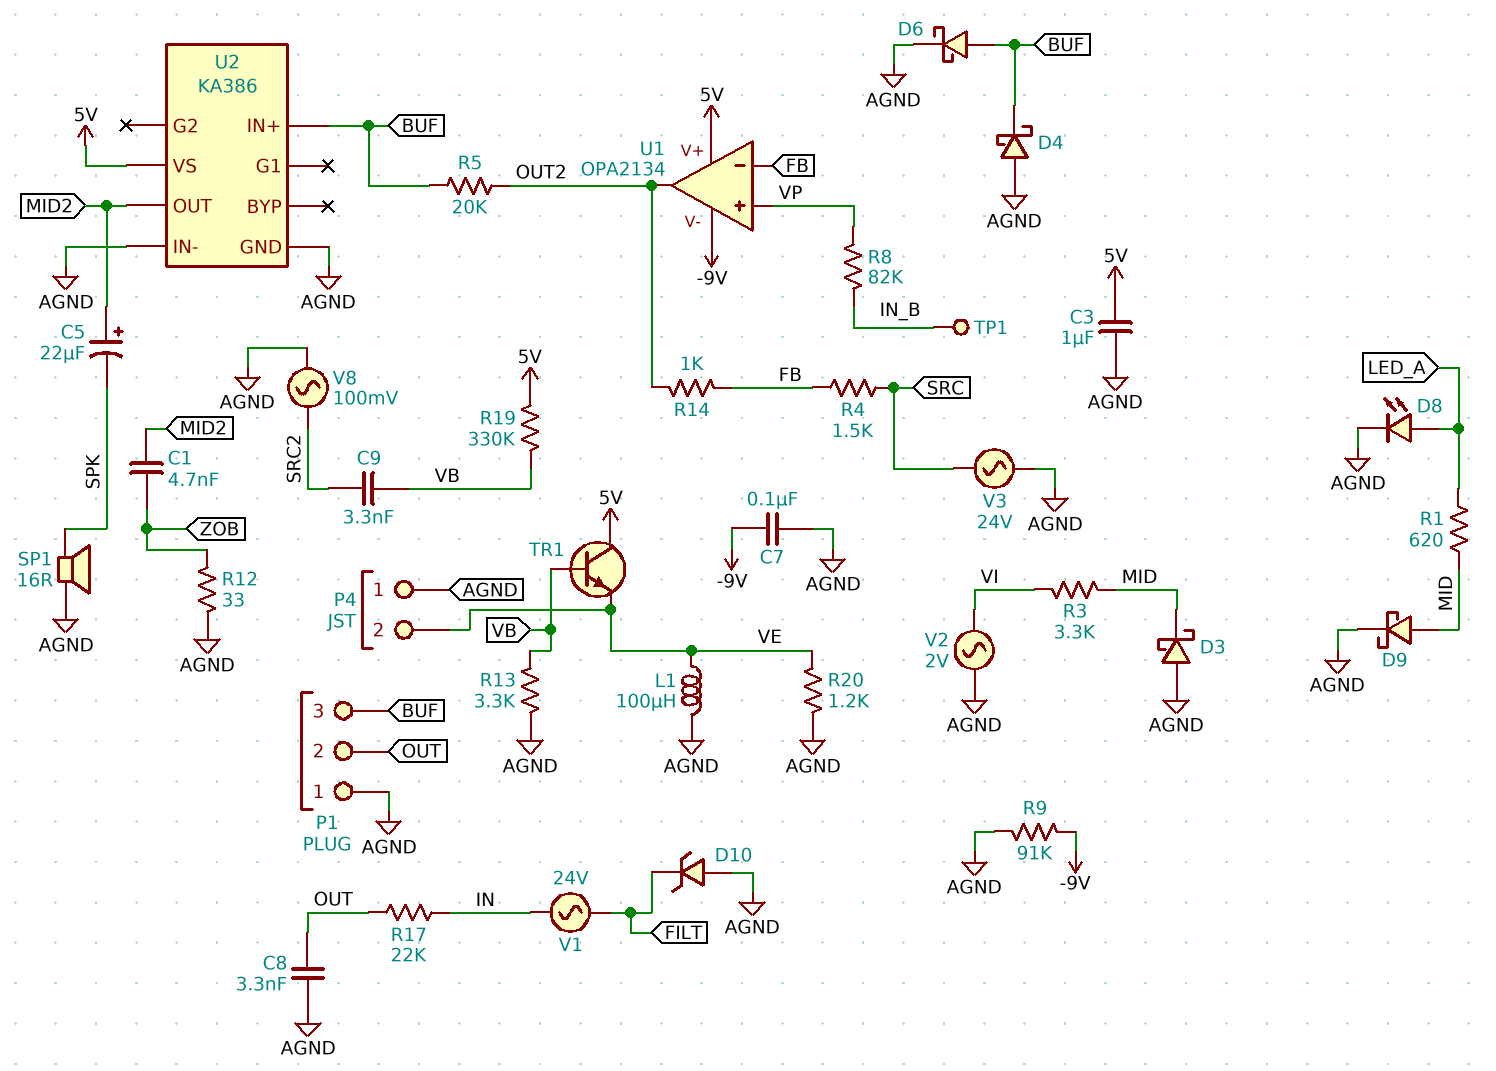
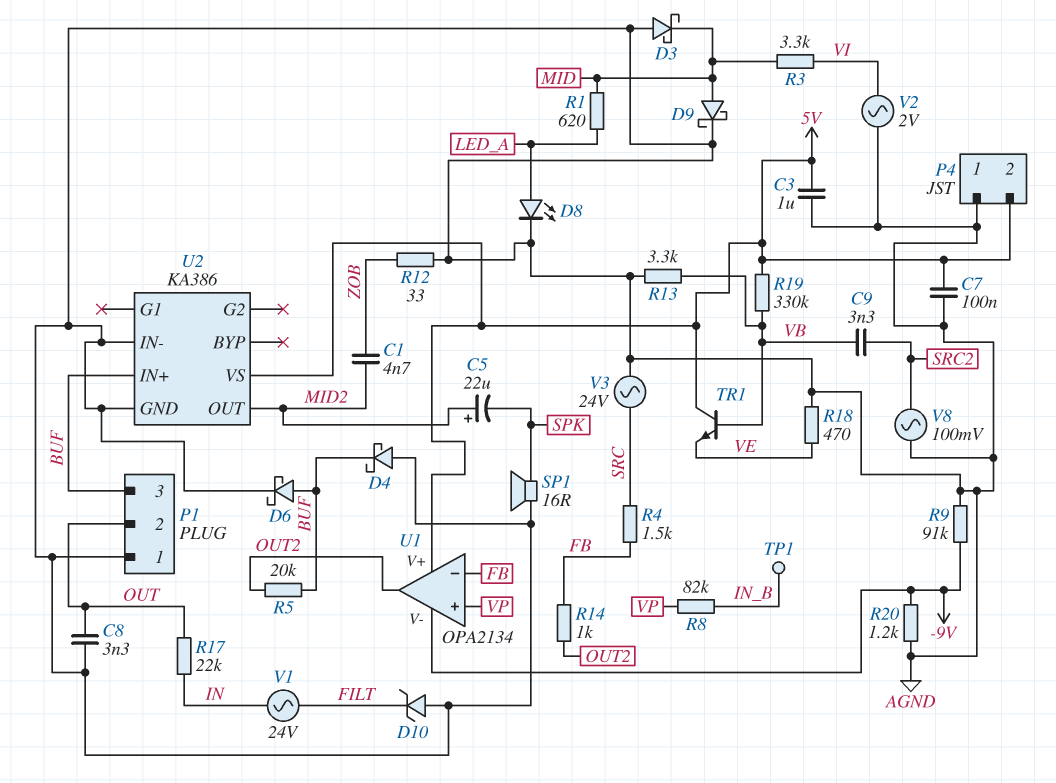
C7: 100nF (-9V, AGND) -> 100nF (5V, AGND)
L1: 100uH (AGND, VE) -> none
P4 pin 2: VE -> 5V
R18: none -> 470 (AGND, VE)
R20: 1.2k (AGND, VE) -> 1.2k (-9V, AGND)

